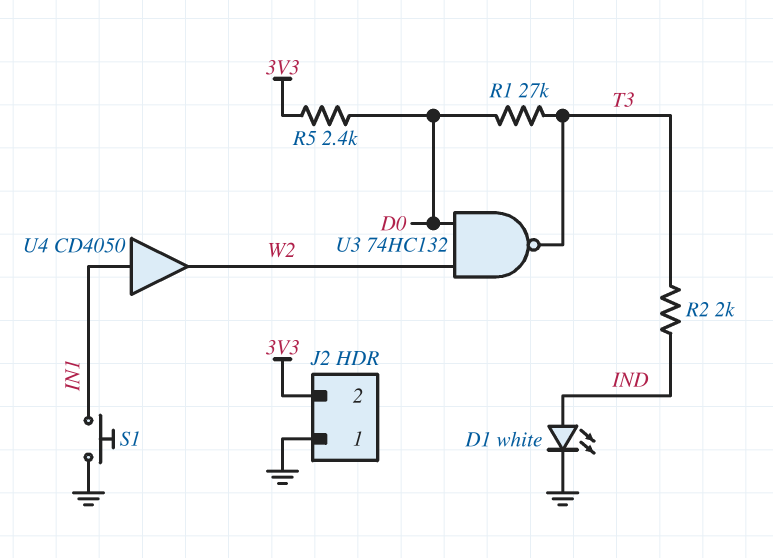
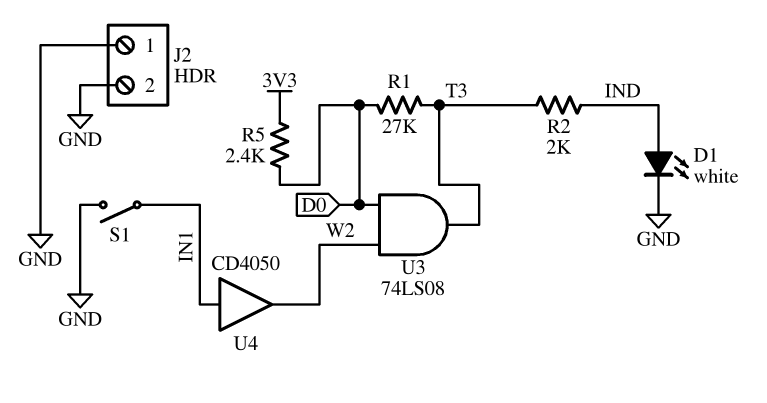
J2 pin 2: 3V3 -> GND
S1: button (GND, IN1) -> switch (GND, IN1)
U3: NAND 74HC132 (in D0, in W2, out T3) -> AND 74LS08 (in D0, in W2, out T3)

